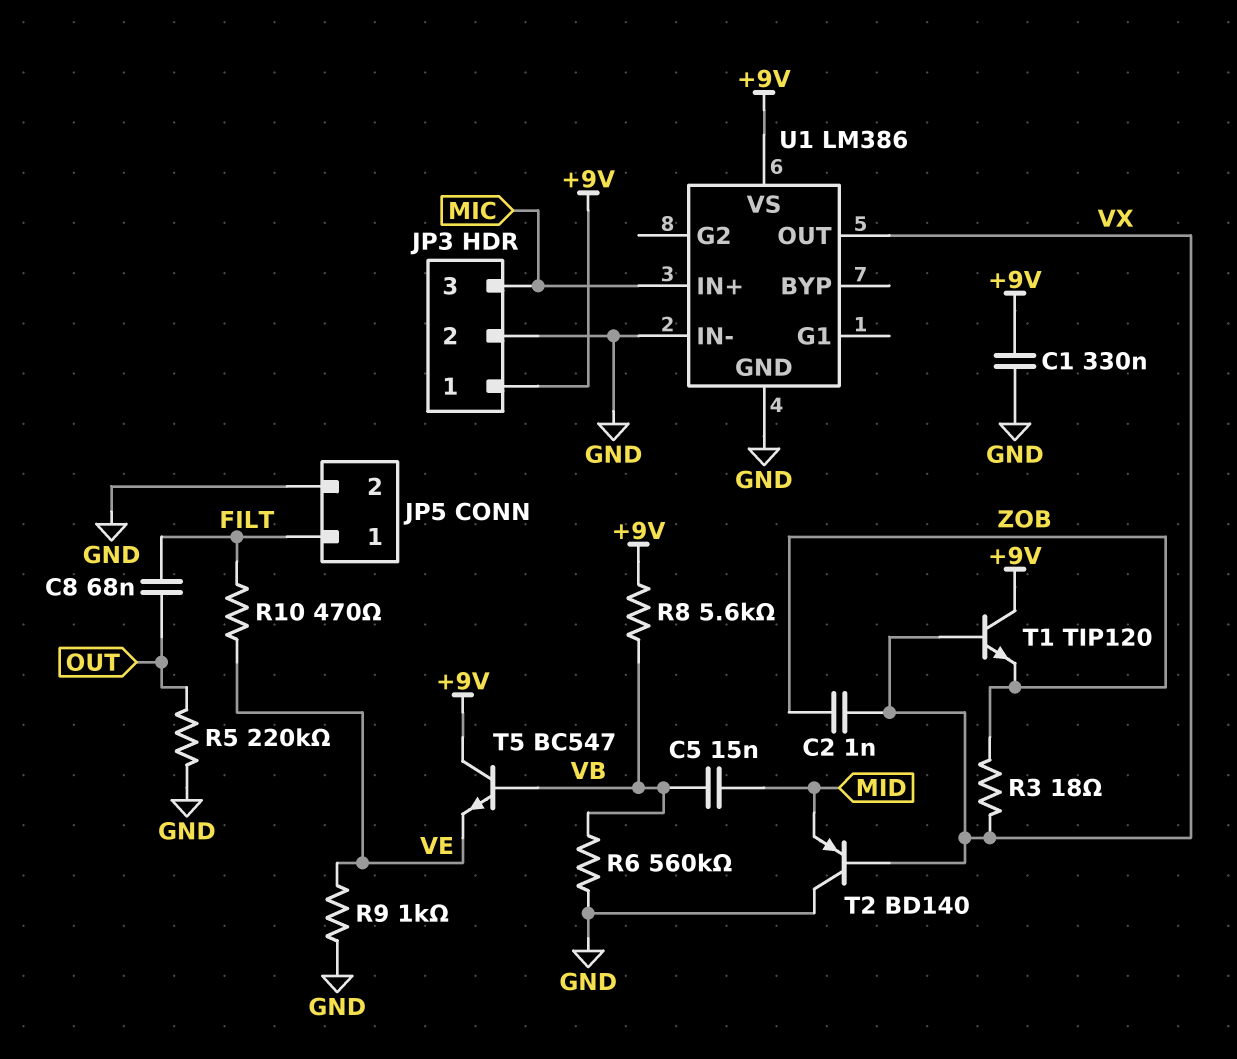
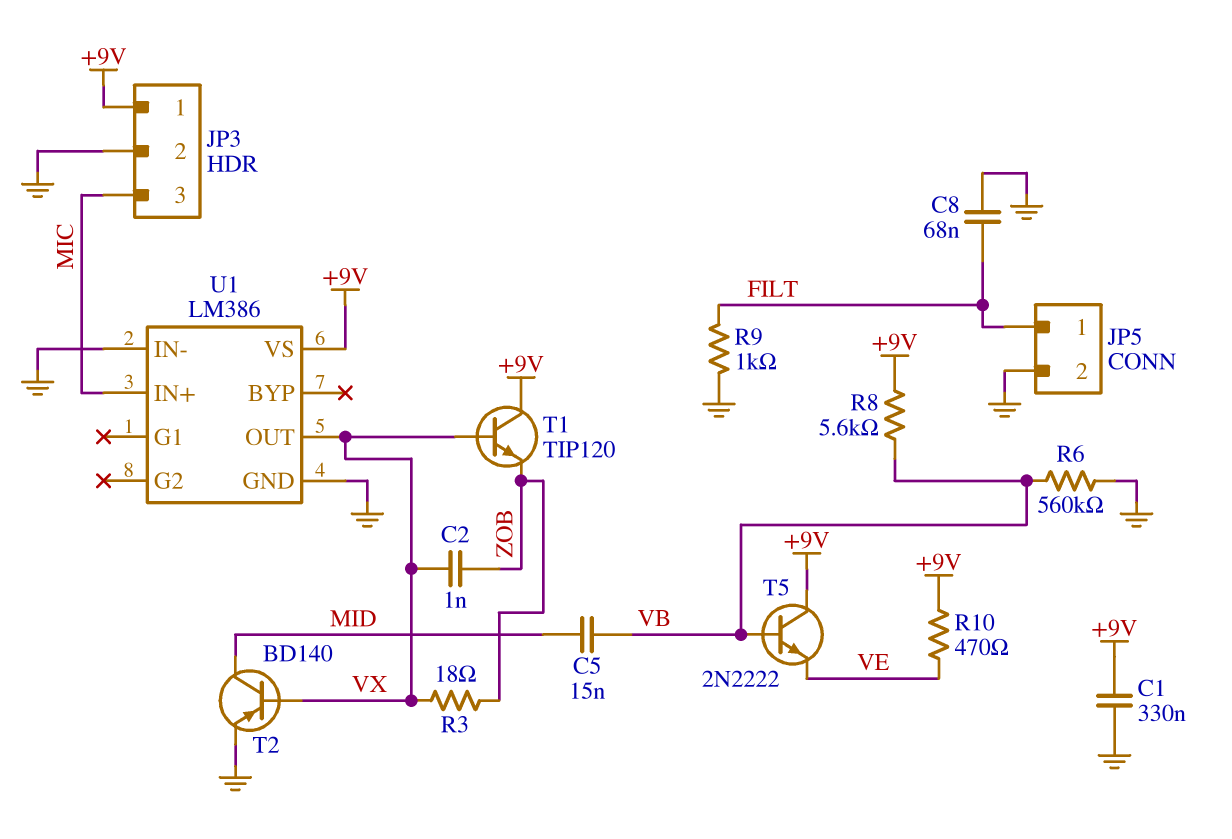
C8: 68nF (FILT, OUT) -> 68nF (FILT, GND)
R5: 220k (GND, OUT) -> none
R9: 1k (GND, VE) -> 1k (FILT, GND)
R10: 470 (FILT, VE) -> 470 (+9V, VE)
T2: PNP BD140 (B VX, C GND, E MID) -> PNP BD140 (B VX, C MID, E GND)
T5: NPN BC547 (B VB, C +9V, E VE) -> NPN 2N2222 (B VB, C +9V, E VE)

